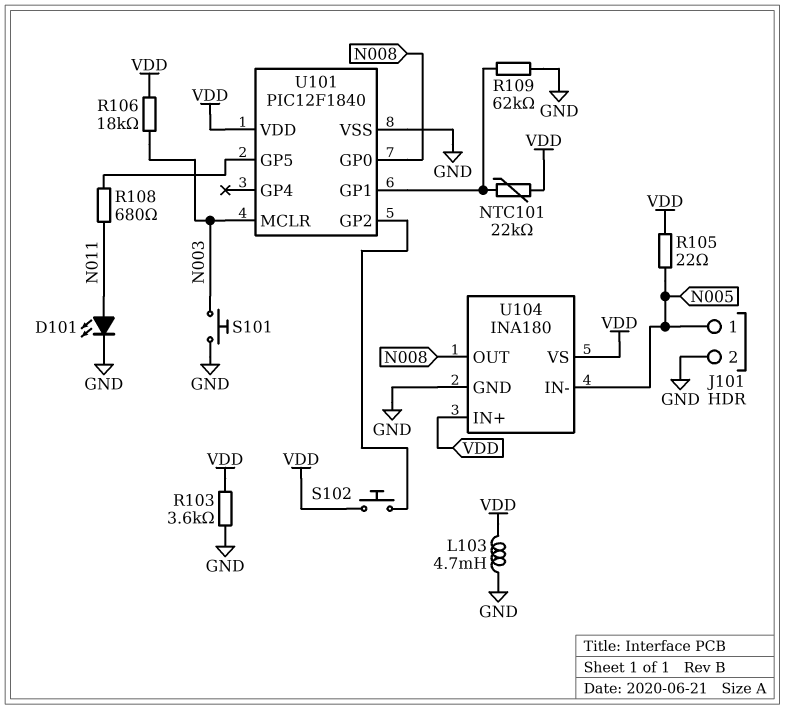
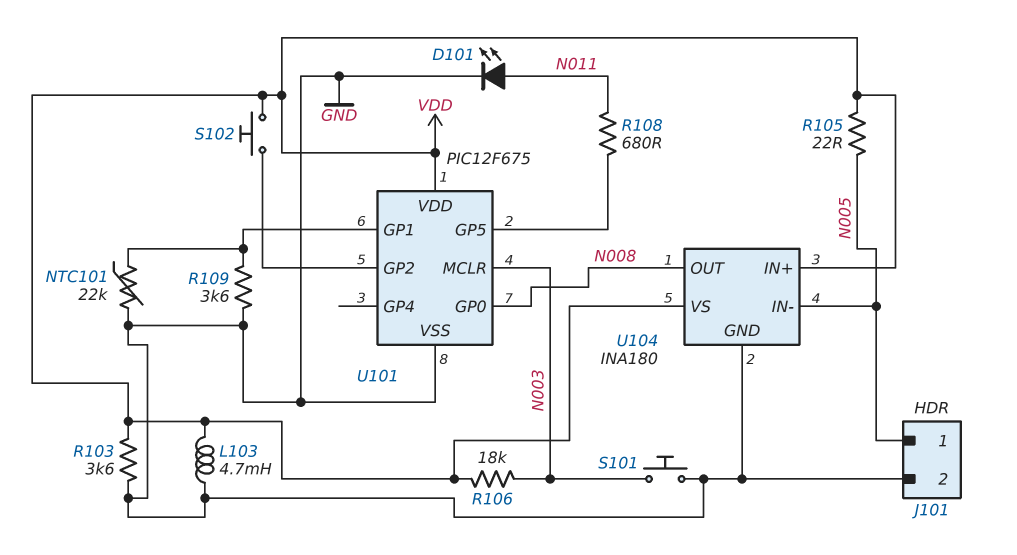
NTC101: 22k (U101/GP1, VDD) -> 22k (GND, U101/GP1)
R109: 62k (GND, U101/GP1) -> 3.6k (GND, U101/GP1)
U101: PIC12F1840 -> PIC12F675

